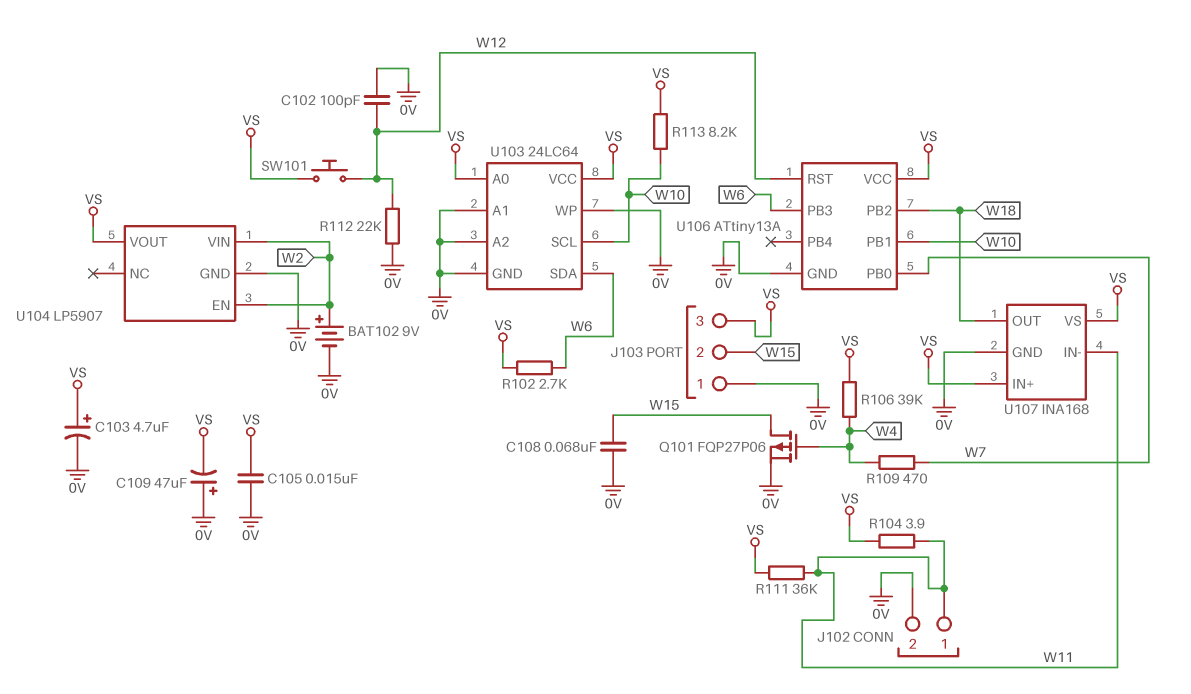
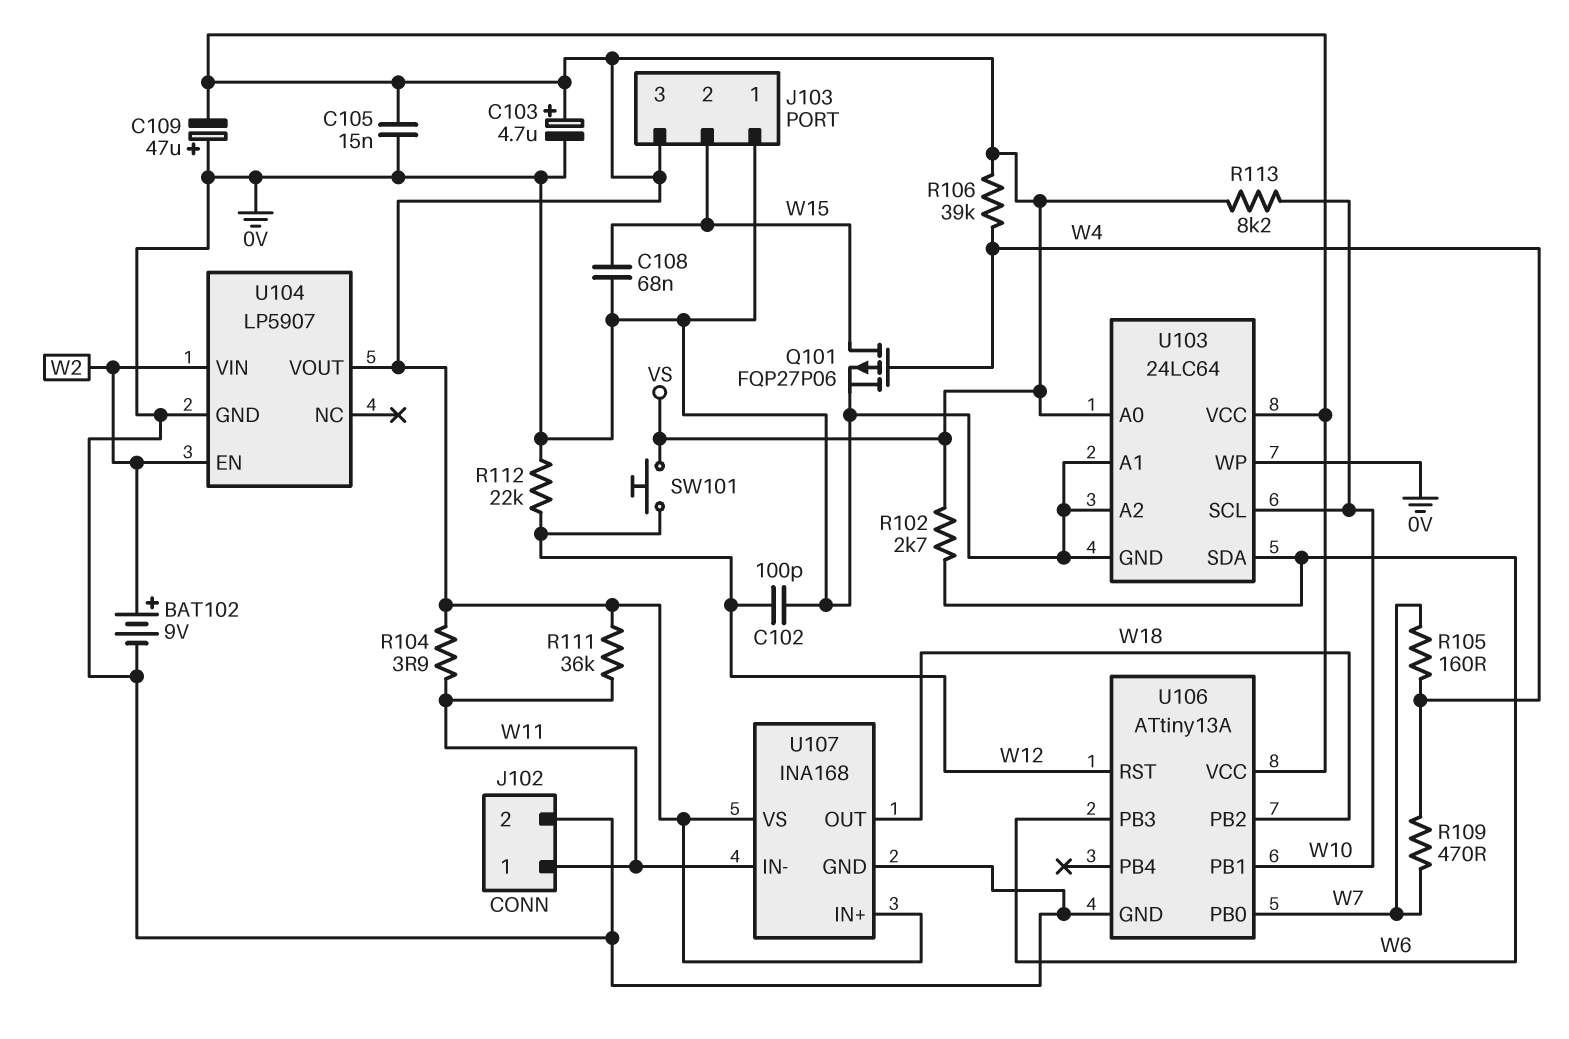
R105: none -> 160 (W4, W7)

